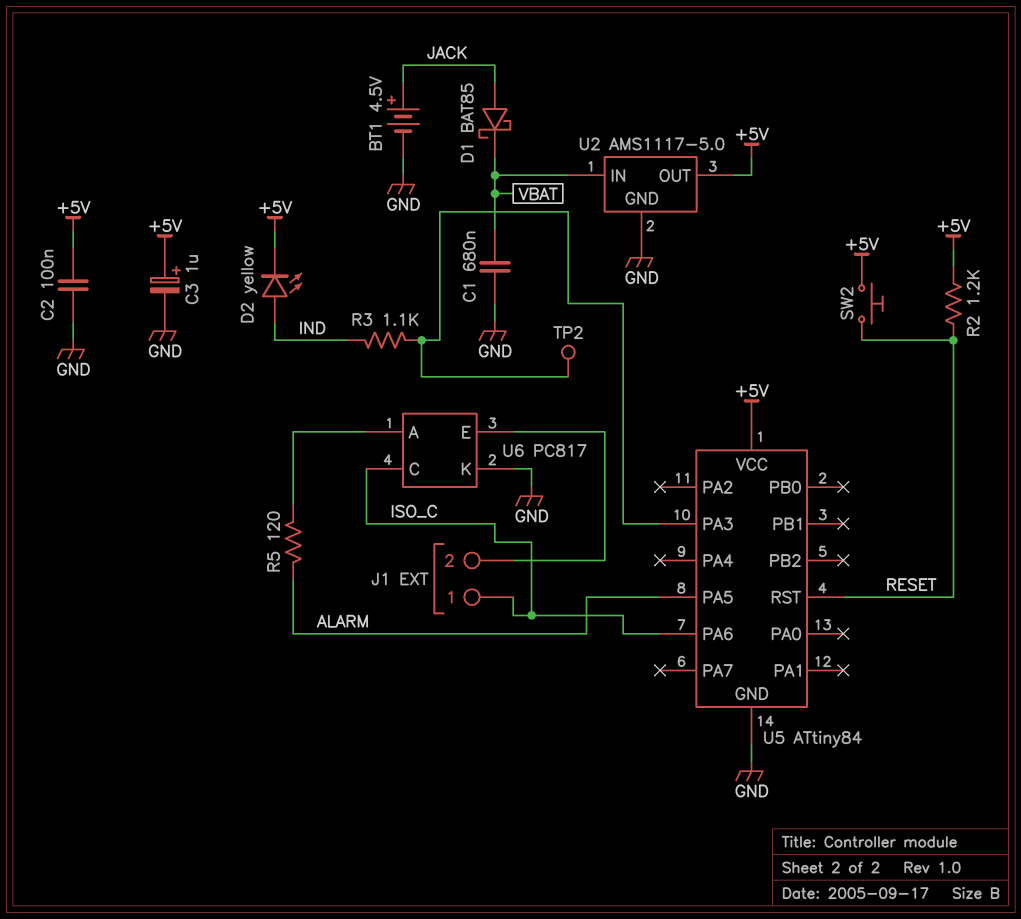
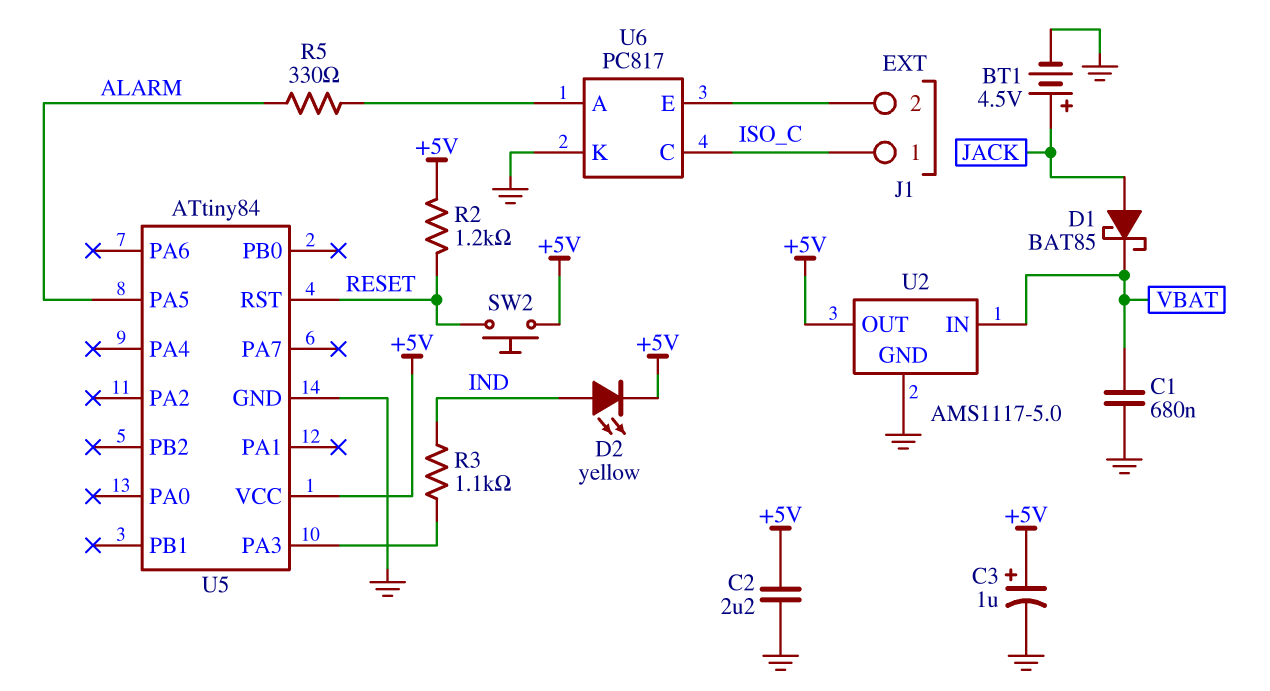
C2: 100nF (+5V, GND) -> 2.2uF (+5V, GND)
R5: 120 (ALARM, U6/A) -> 330 (ALARM, U6/A)
TP2: test point (U5/PA3) -> none
U5 pin PA6: ISO_C -> none

